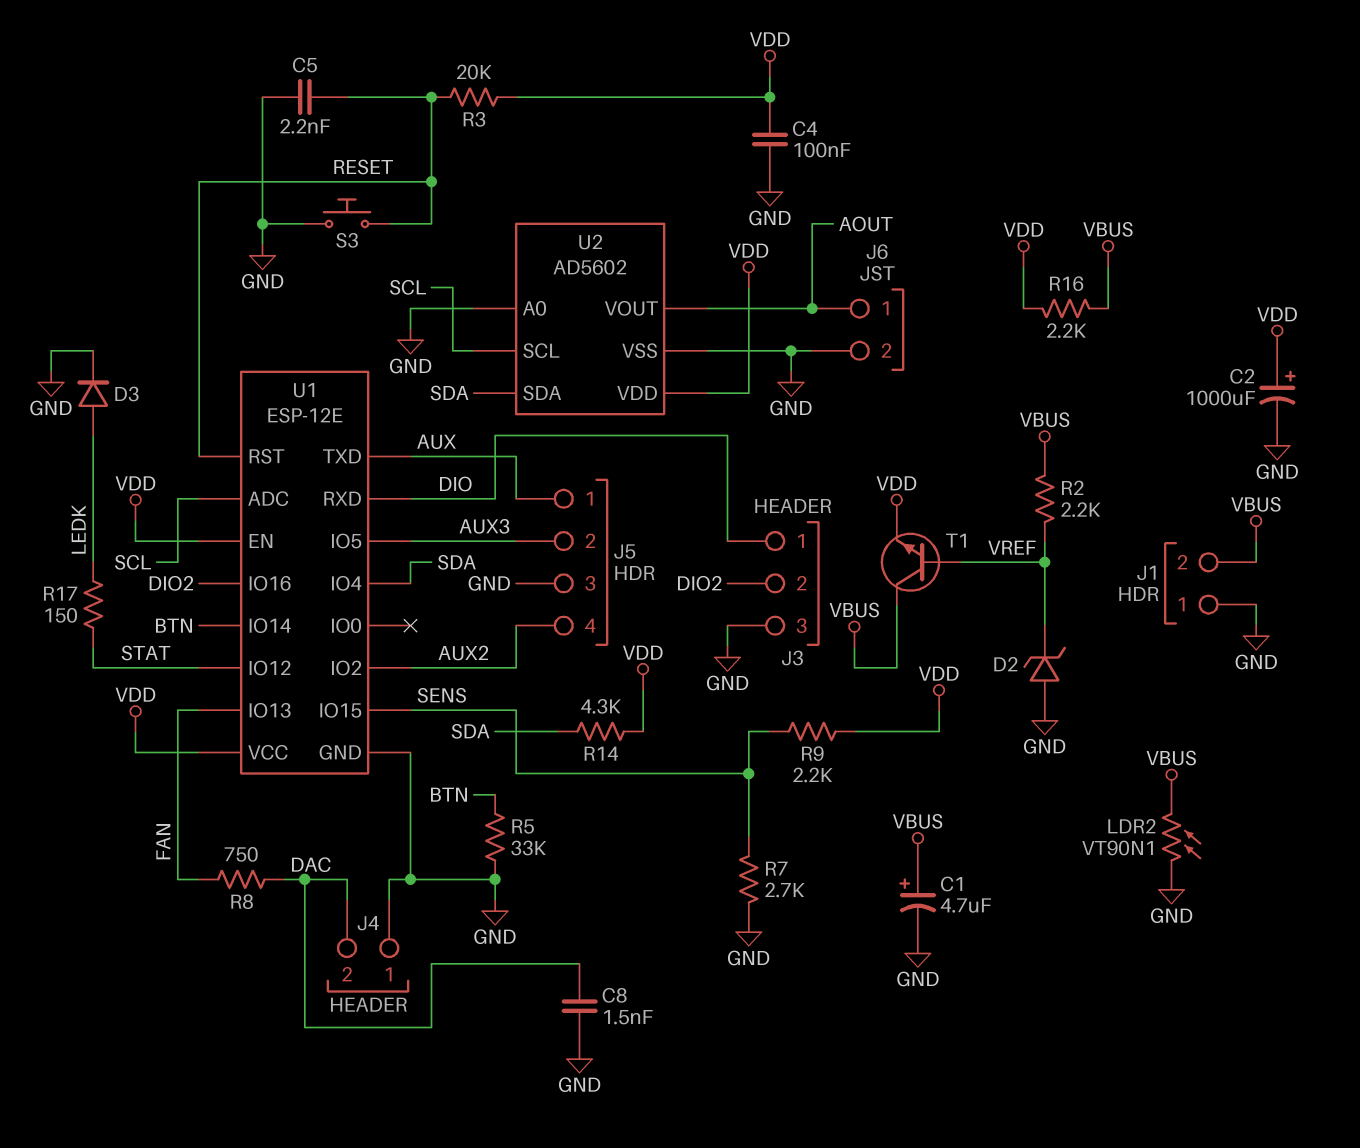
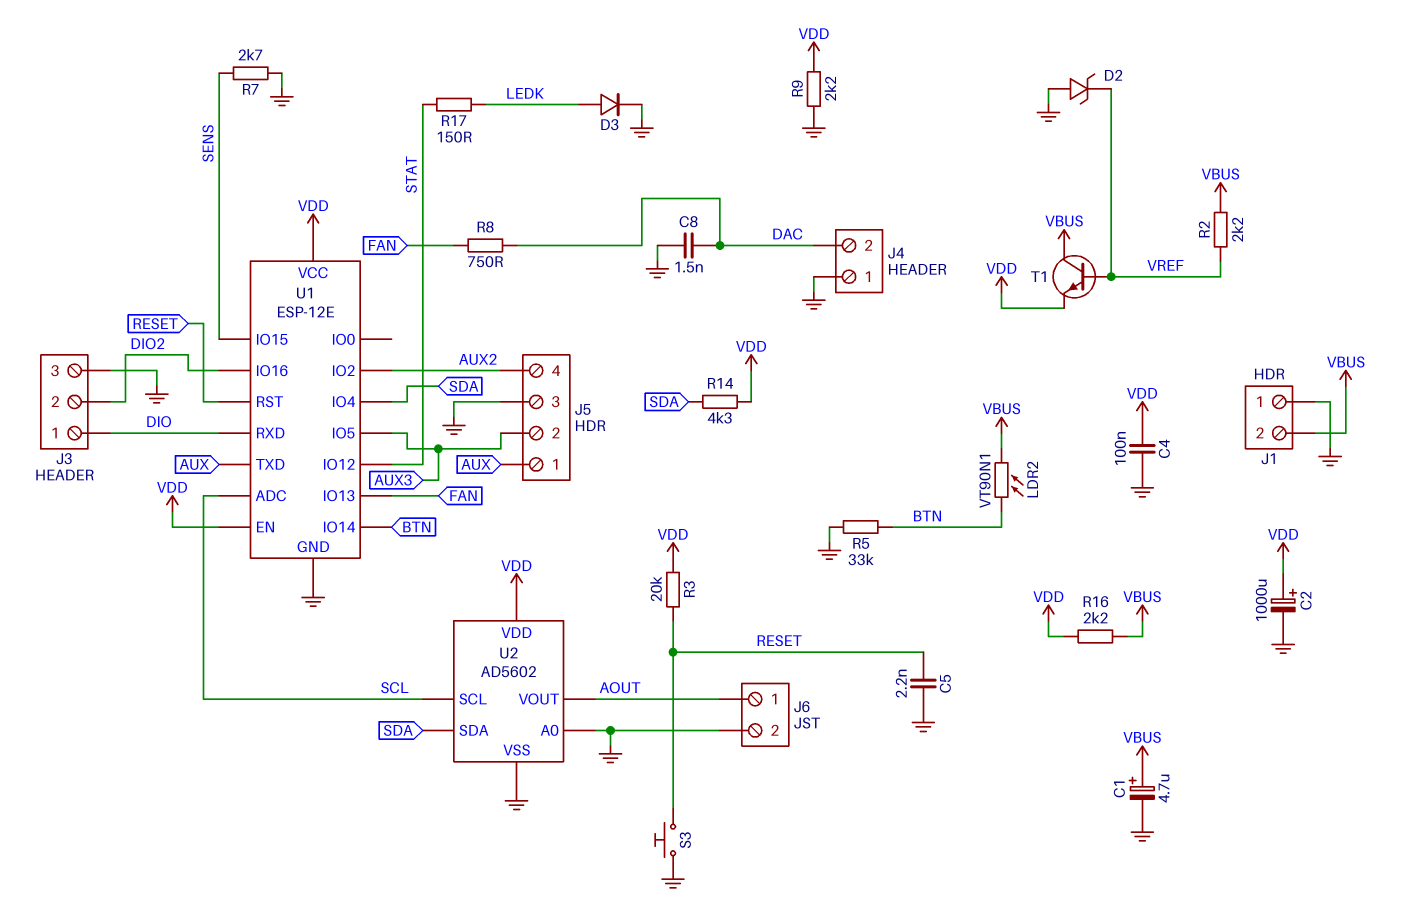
LDR2: VT90N1 (GND, VBUS) -> VT90N1 (BTN, VBUS)
R9: 2.2k (SENS, VDD) -> 2.2k (GND, VDD)

